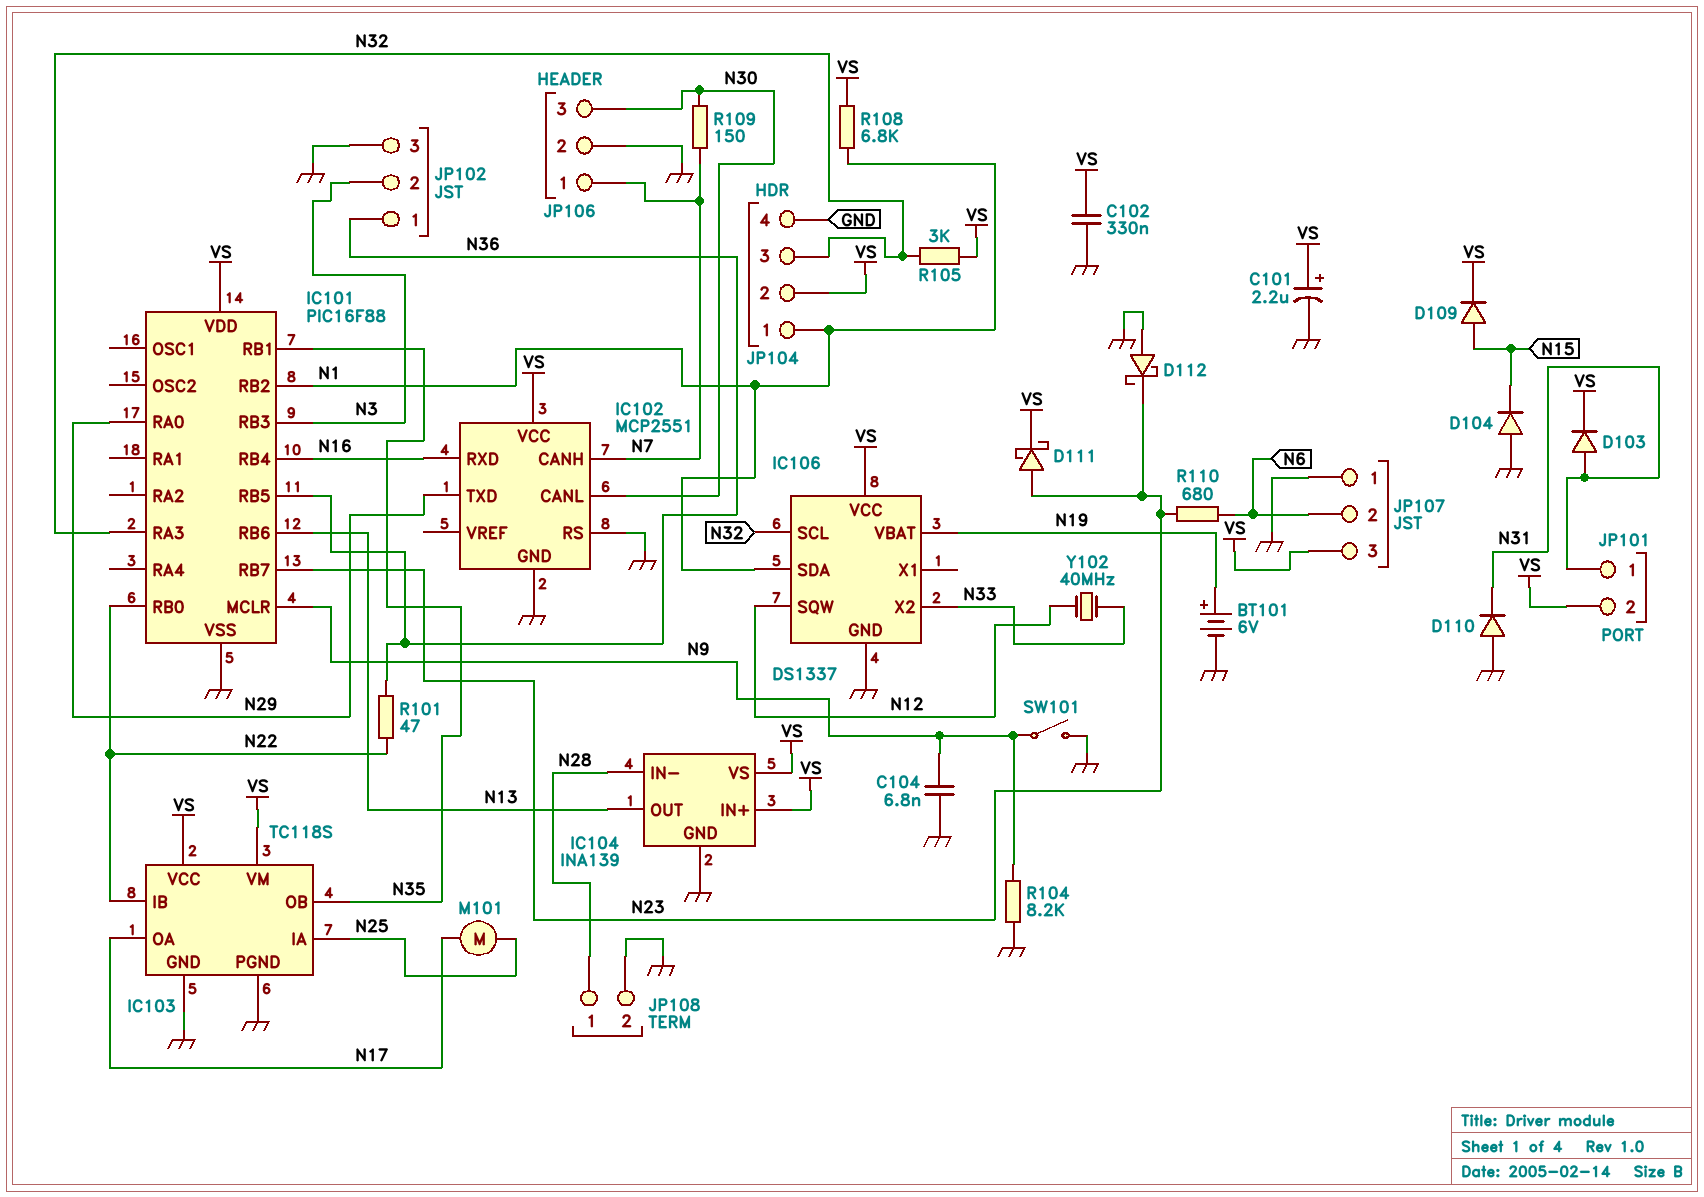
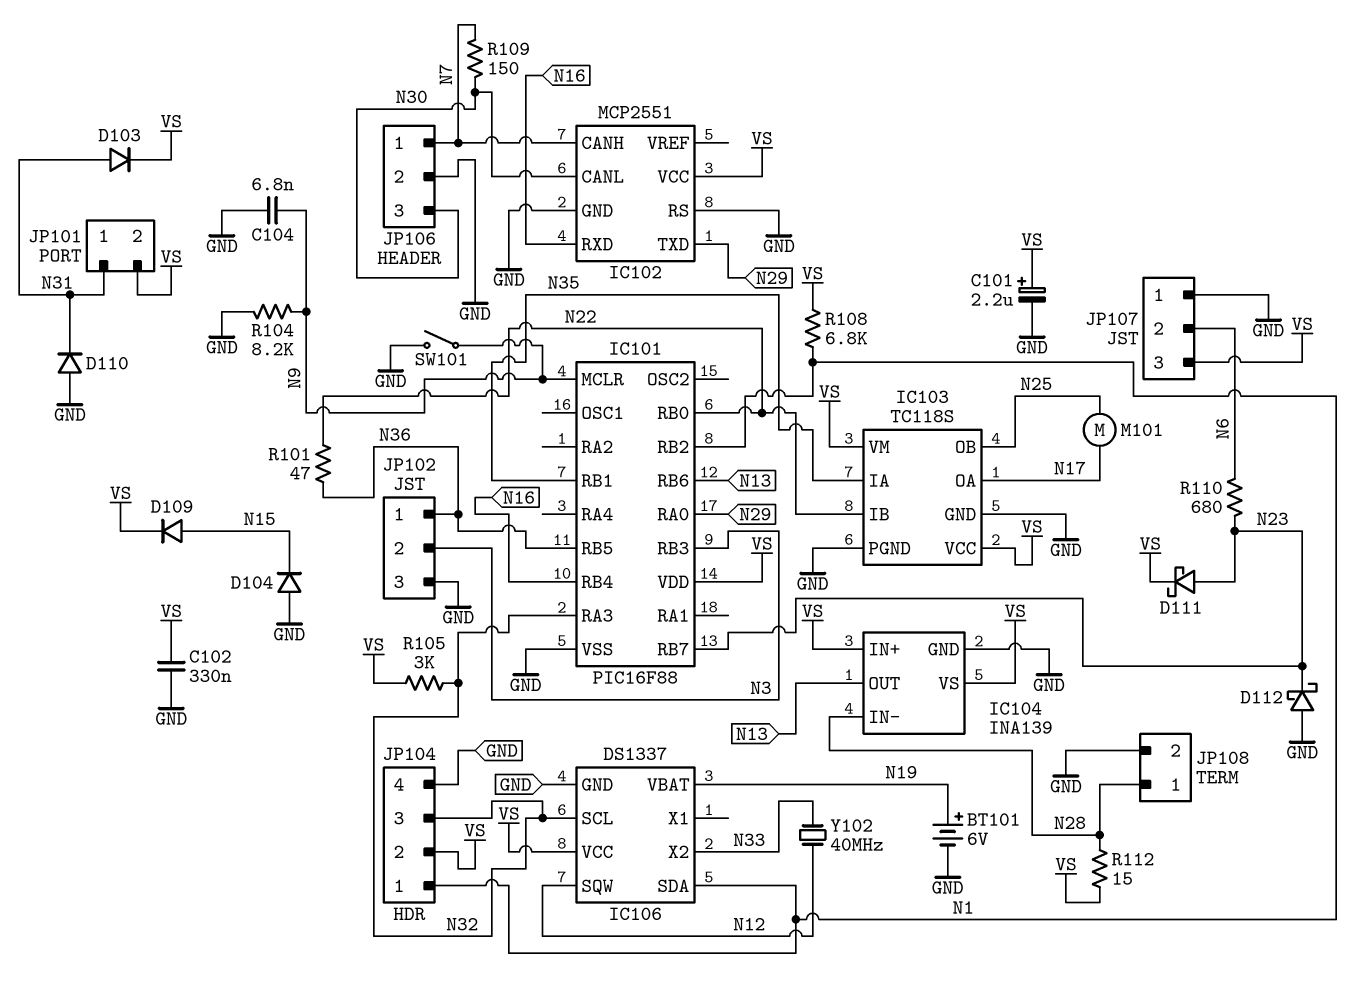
IC103 pin IA: N25 -> N35
IC103 pin OB: N35 -> N25
R112: none -> 15 (N28, VS)

